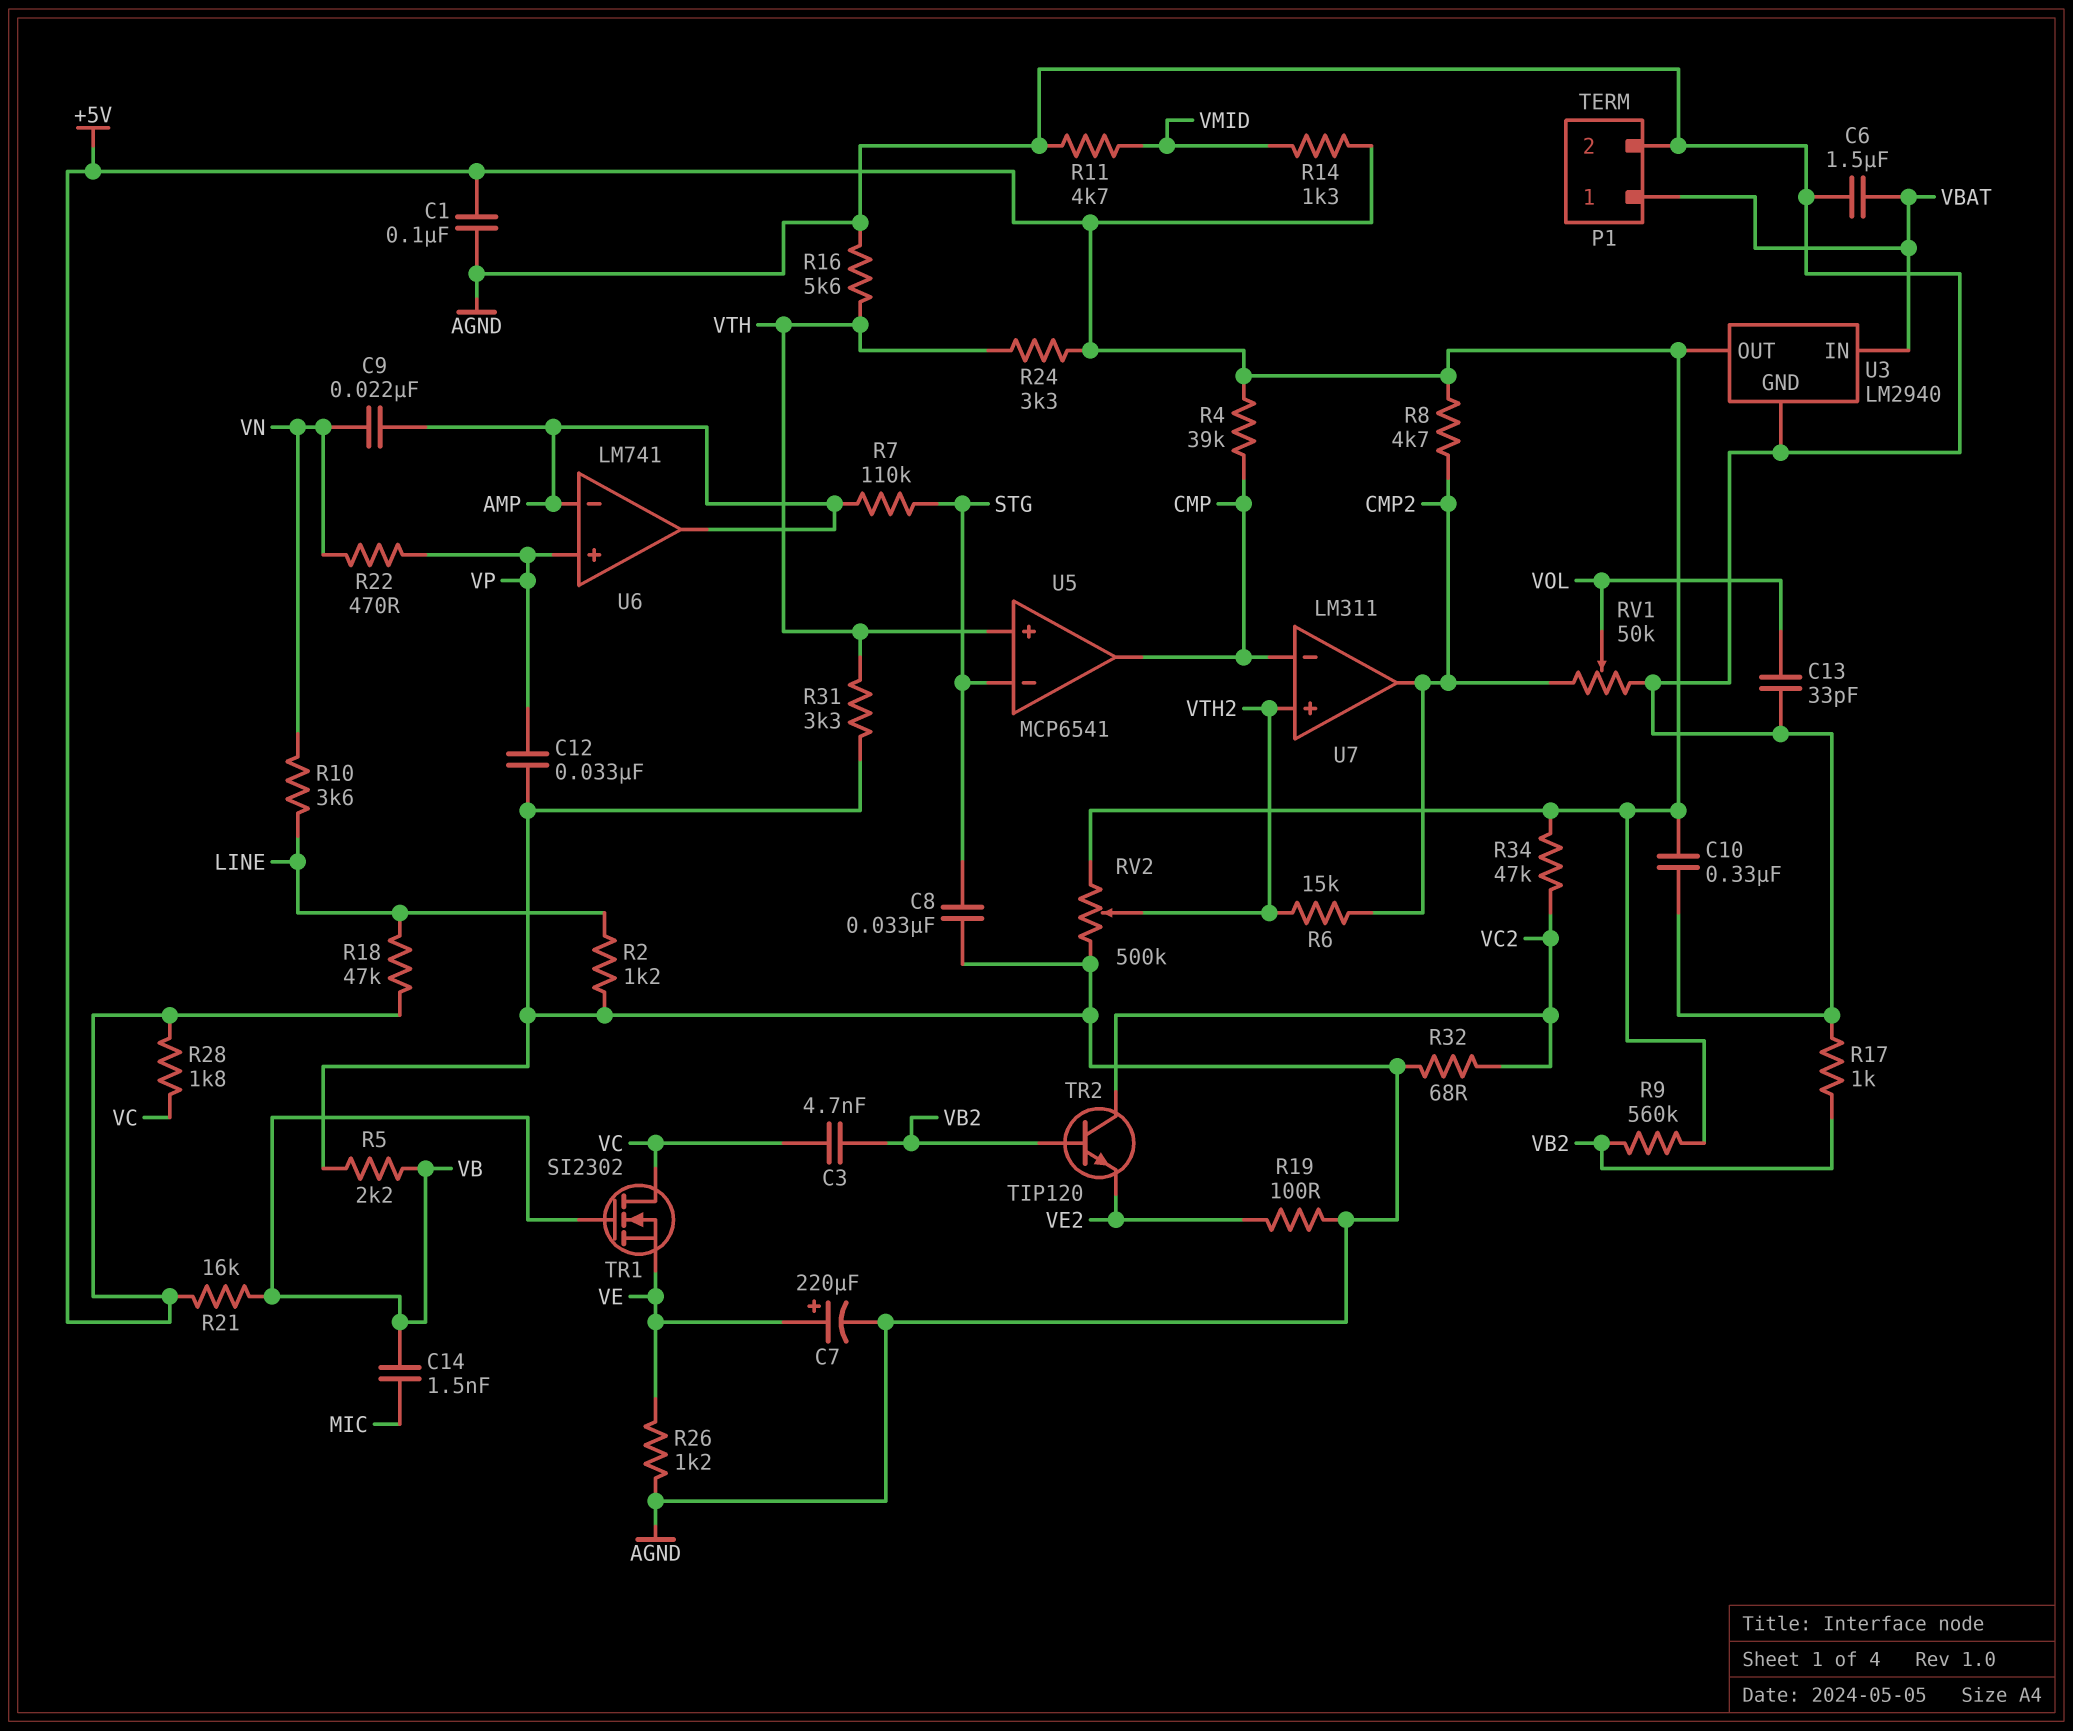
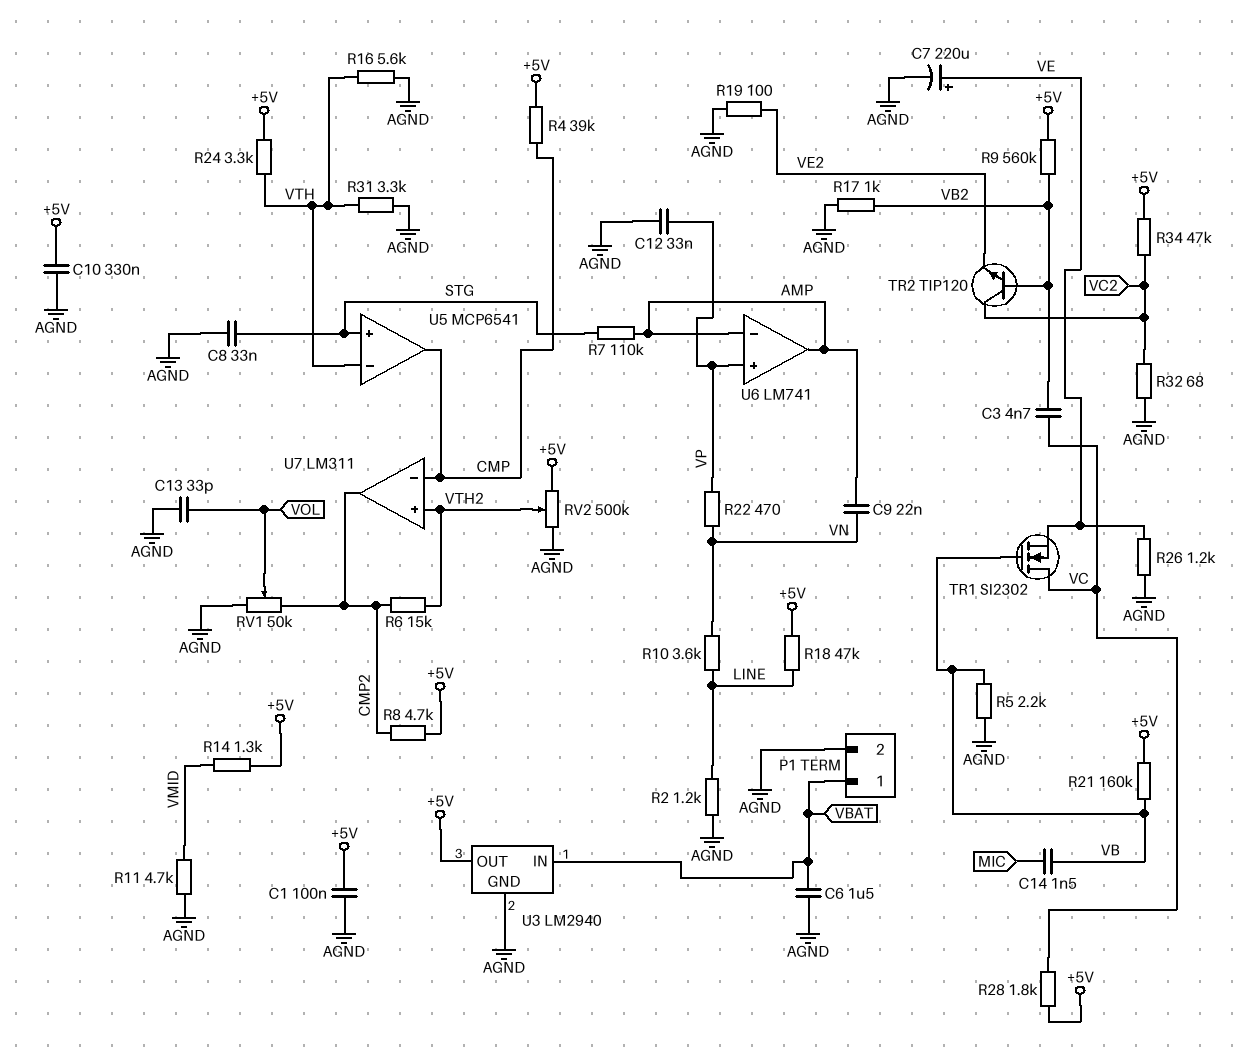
R21: 16k (+5V, VB) -> 160k (+5V, VB)
U5 pin in+: VTH -> STG
U5 pin in-: STG -> VTH

